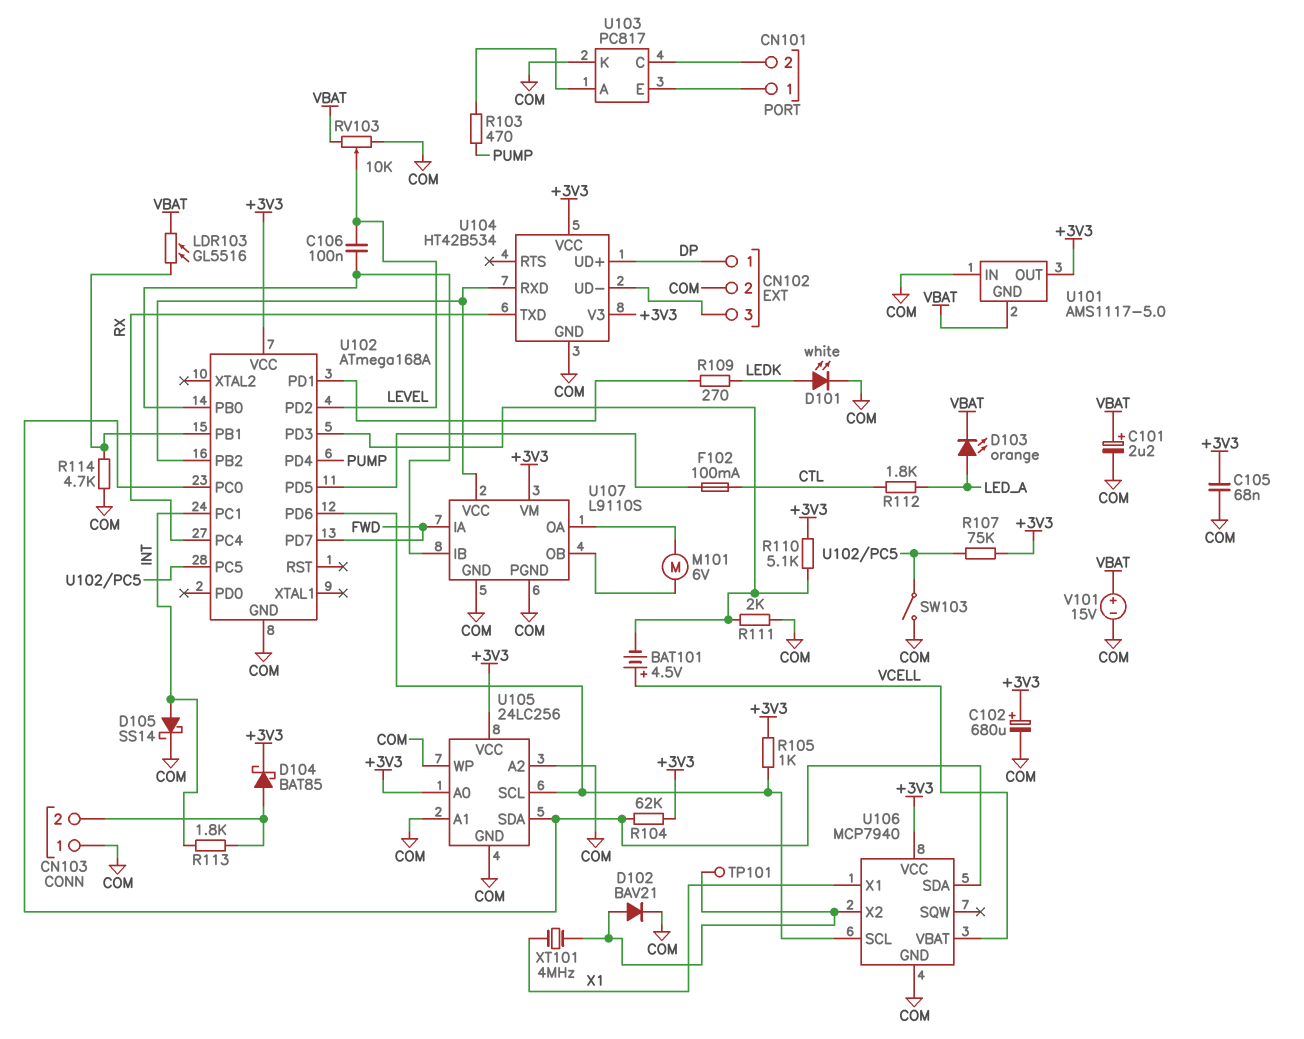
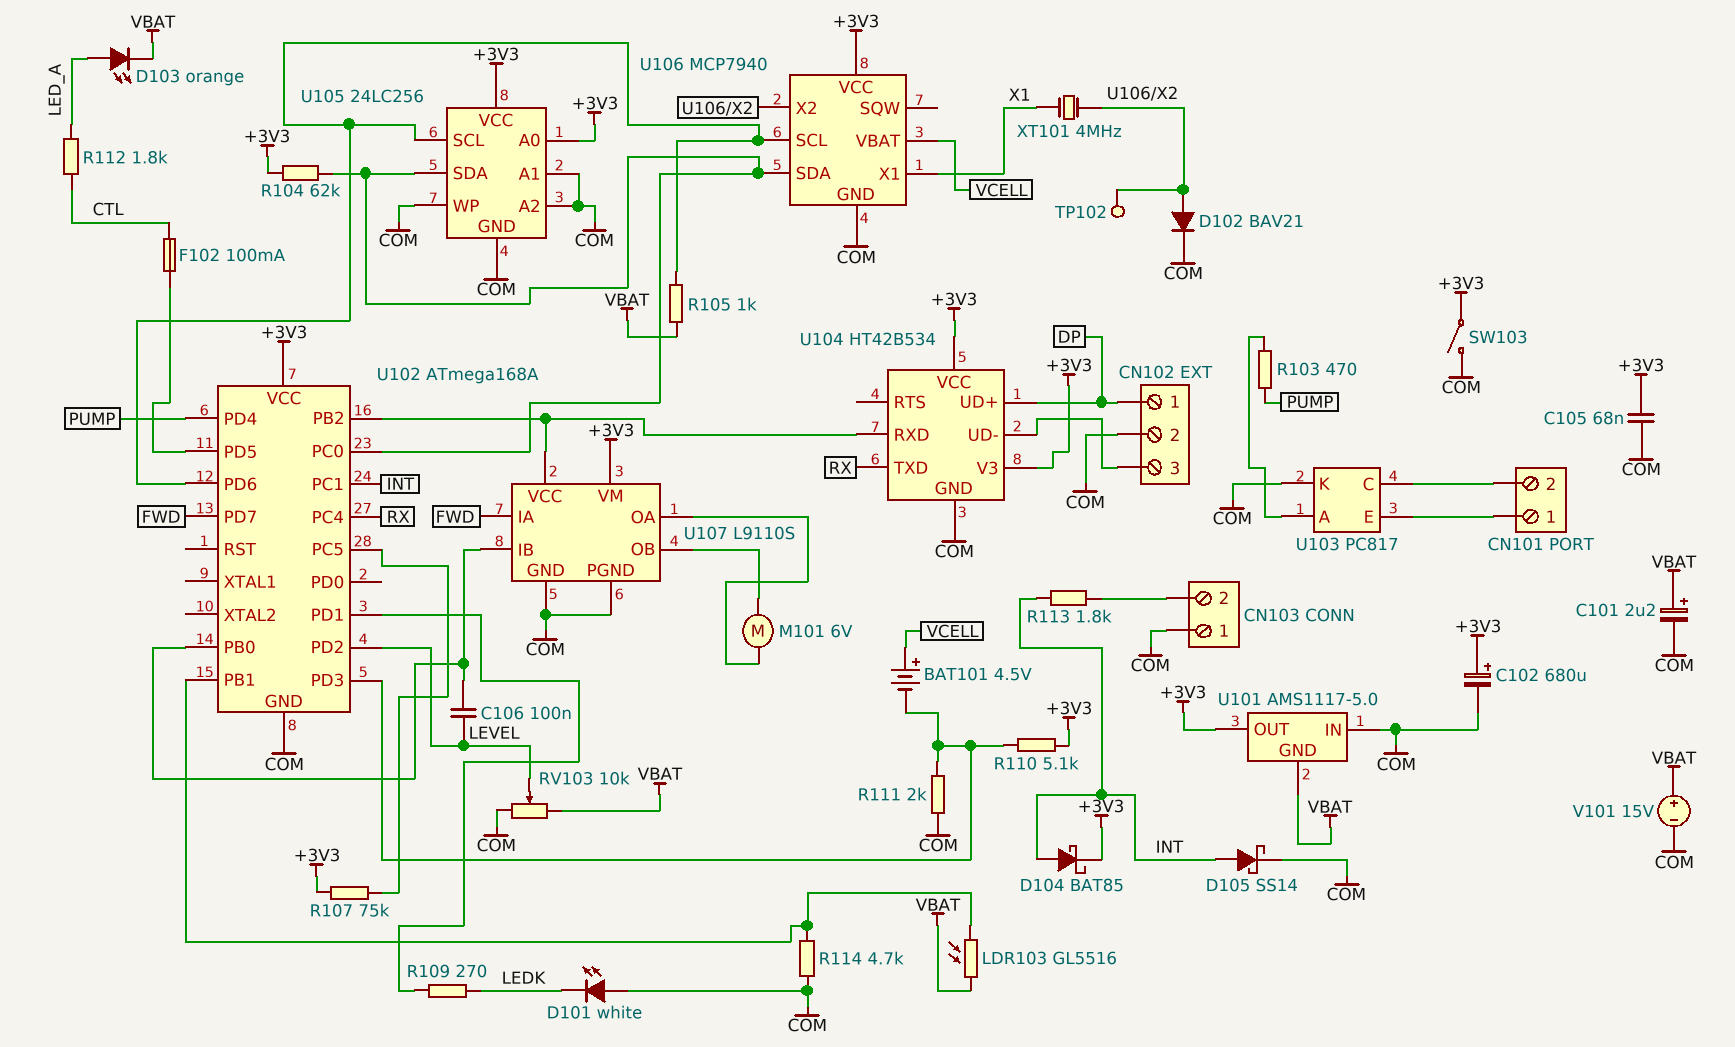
D101: LED white (A LEDK, K COM) -> LED white (A COM, K LEDK)
D104: schottky BAT85 (A CN103/2, K +3V3) -> schottky BAT85 (A INT, K +3V3)
R105: 1k (+3V3, U102/PD6) -> 1k (U102/PD6, VBAT)
SW103: switch (COM, U102/PC5) -> switch (+3V3, COM)
TP101: test point (U106/X2) -> none
TP102: none -> test point (U106/X2)

